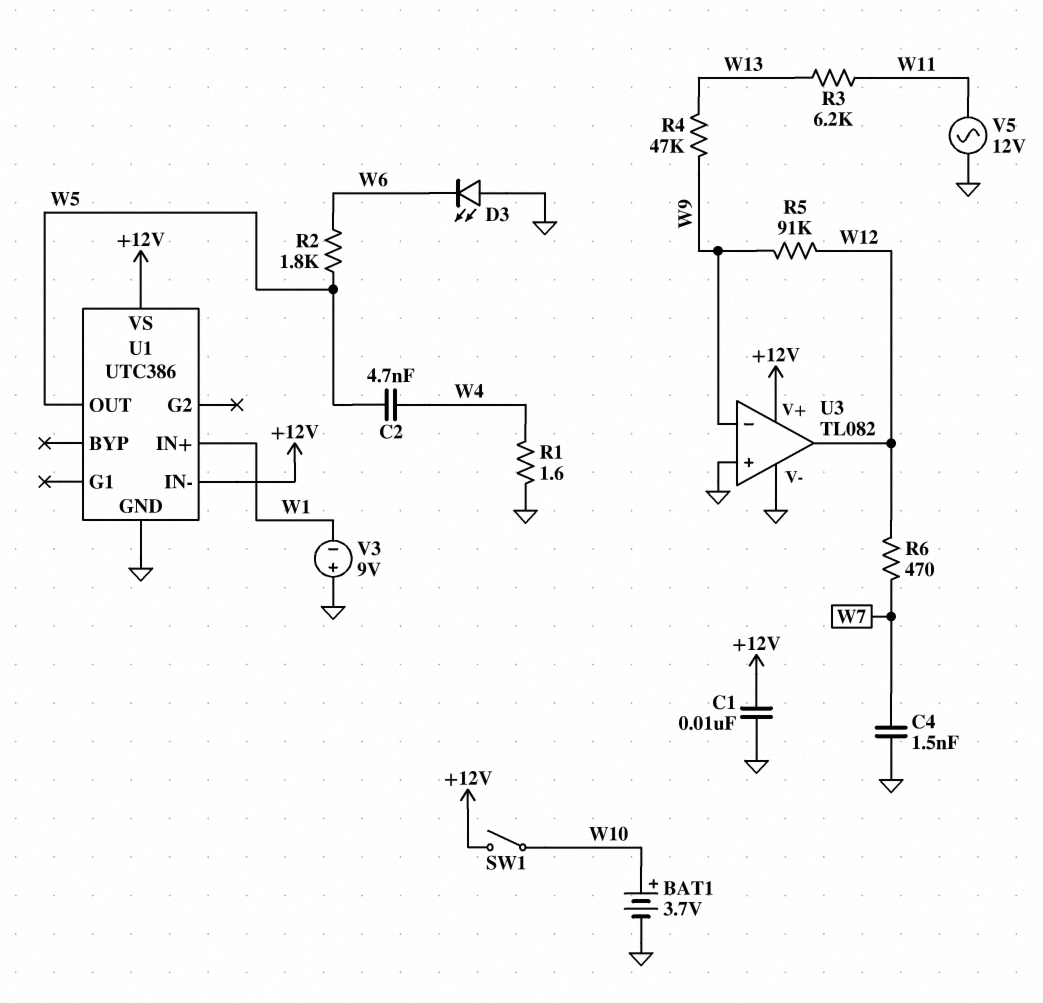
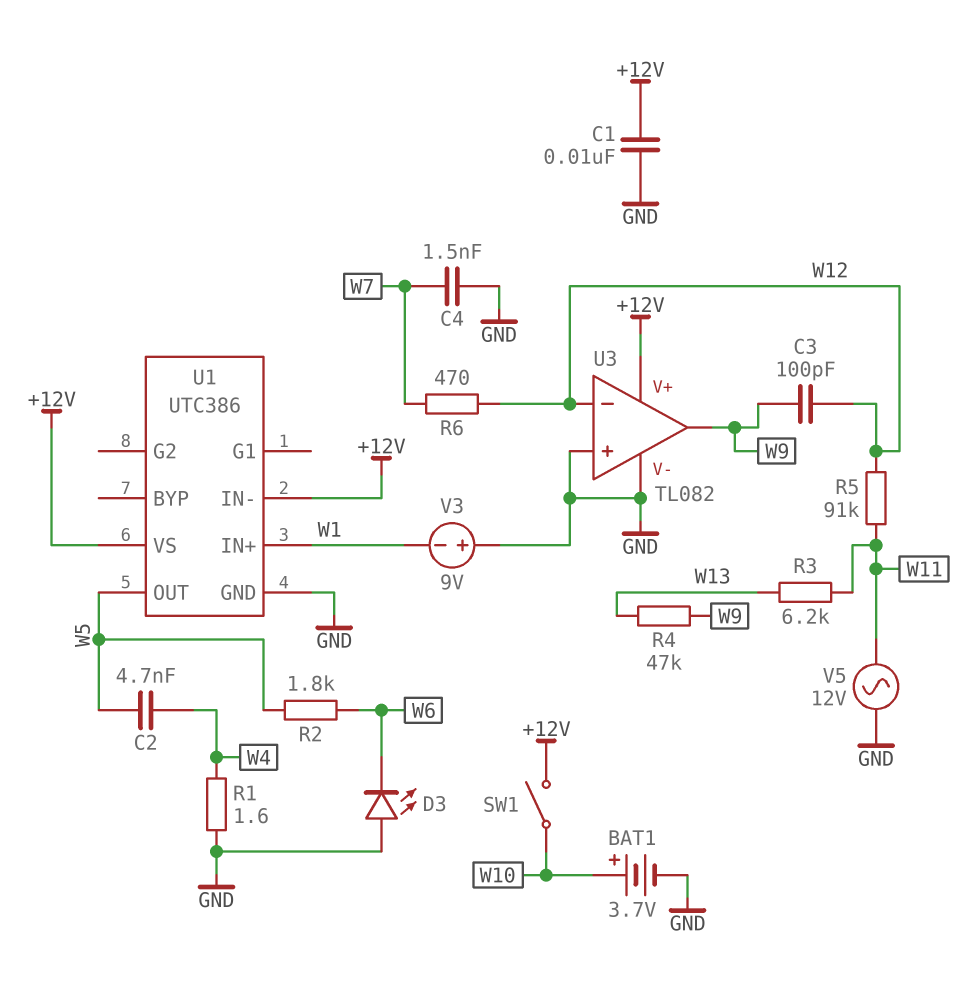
C3: none -> 100pF (W9, W12)
R5: 91k (W9, W12) -> 91k (W11, W12)
U3 pin in-: W9 -> W12
U3 pin out: W12 -> W9

